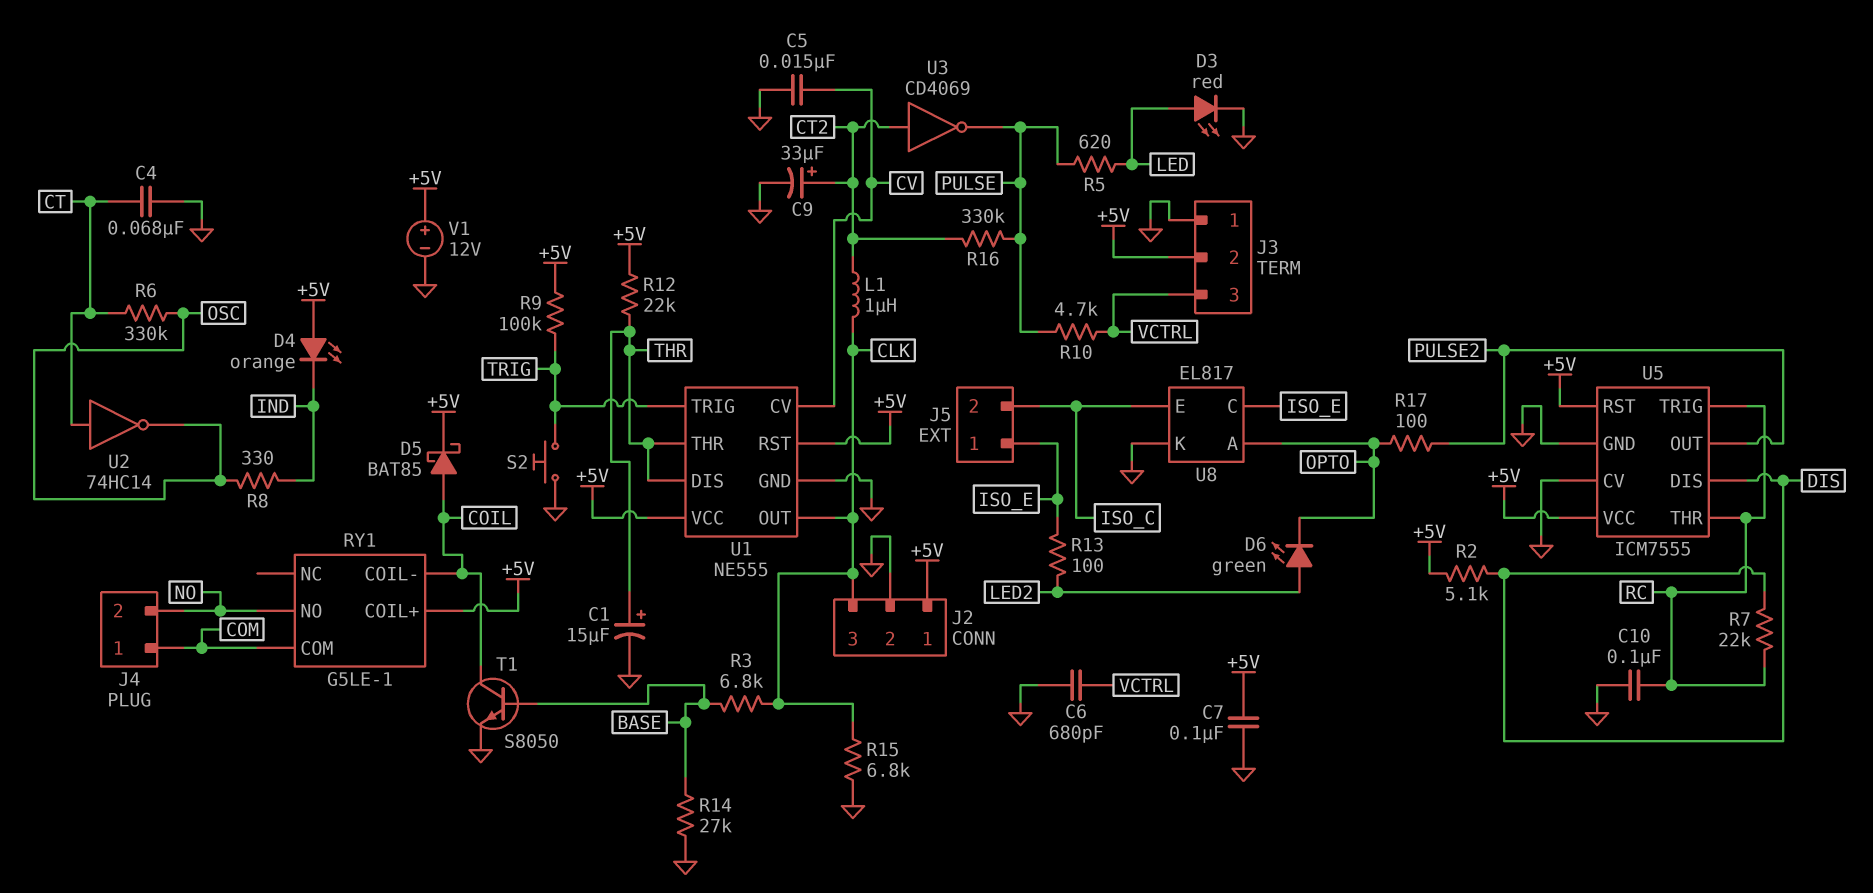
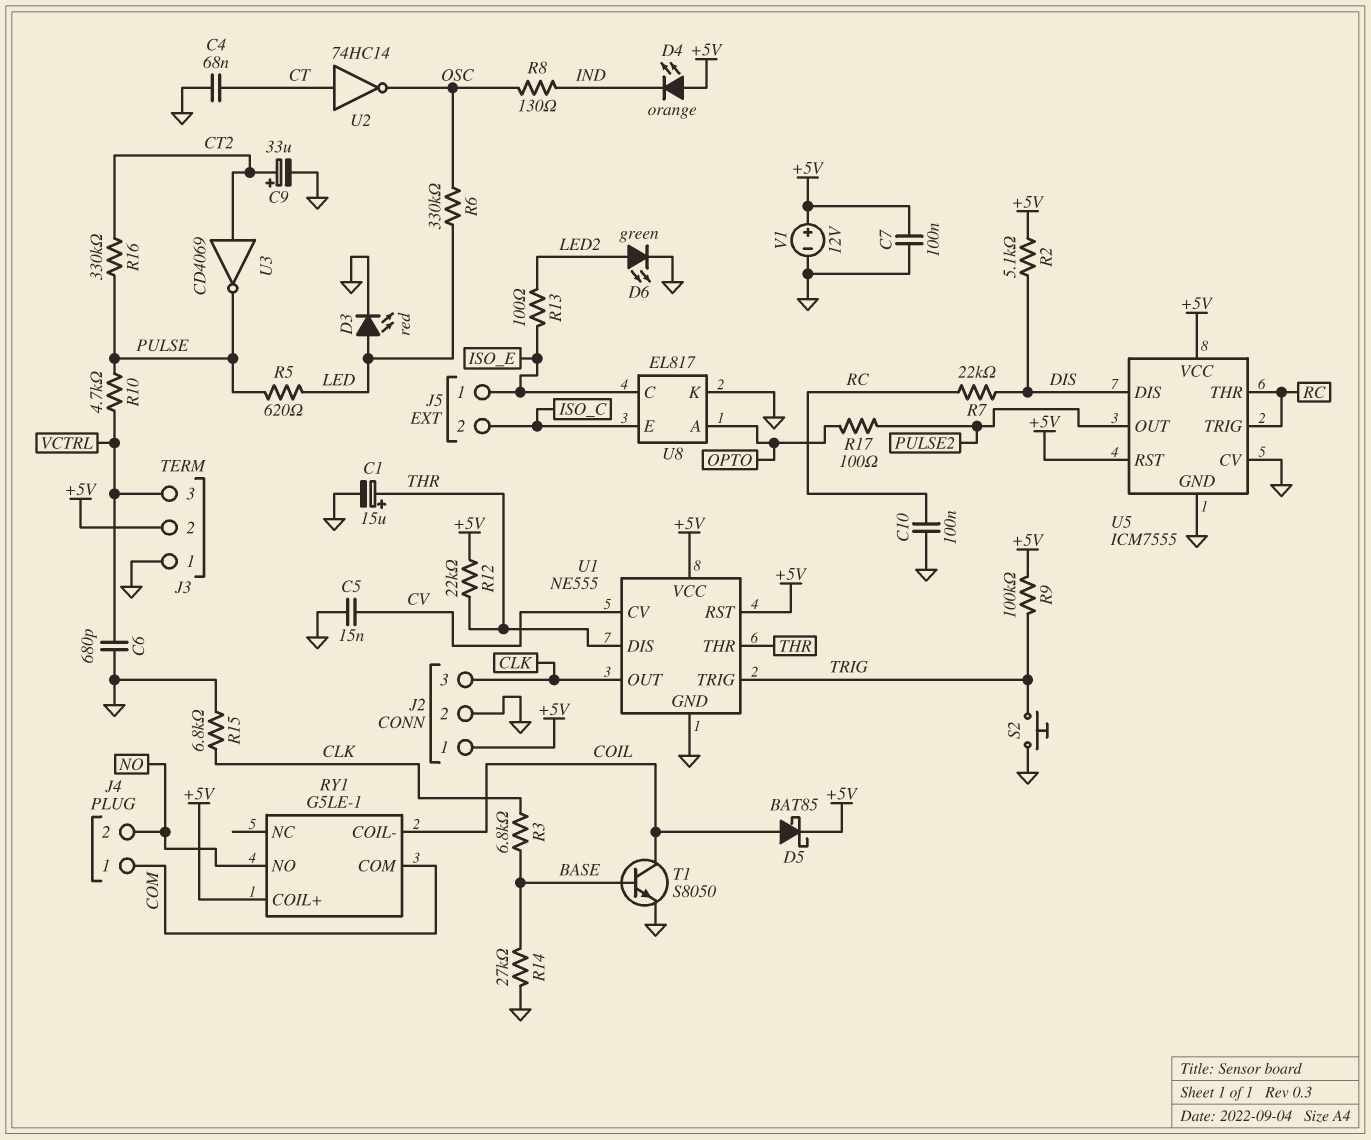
D6: LED green (A LED2, K OPTO) -> LED green (A LED2, K GND)
L1: 1uH (CLK, CT2) -> none
R6: 330k (CT, OSC) -> 330k (LED, OSC)
R8: 330 (IND, OSC) -> 130 (IND, OSC)

